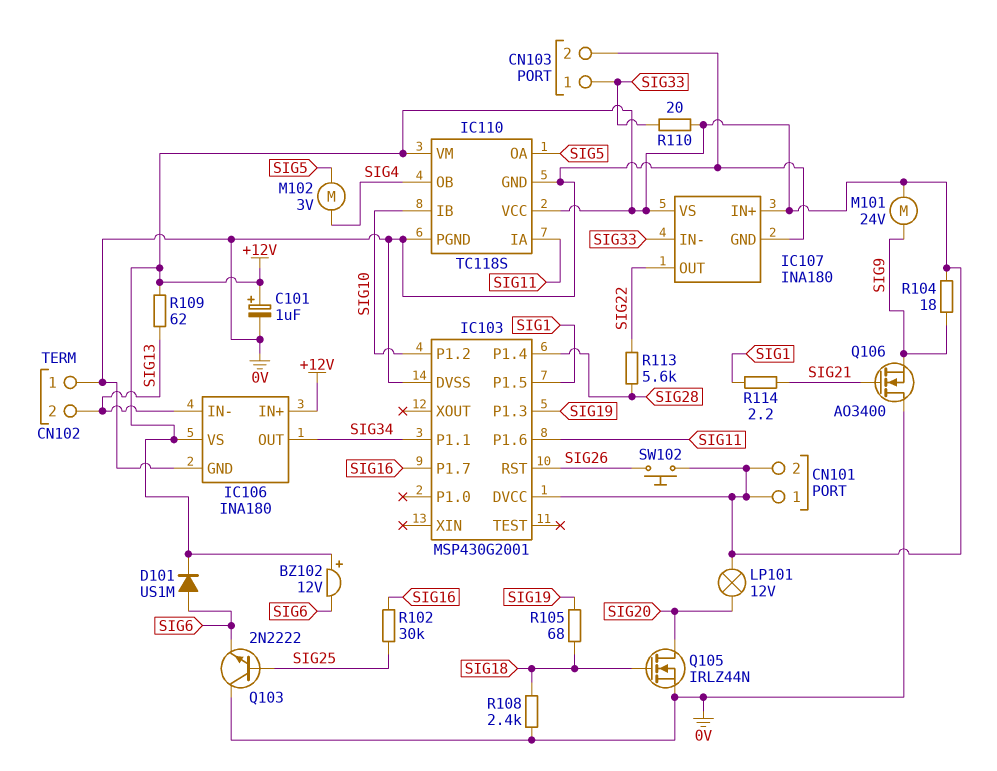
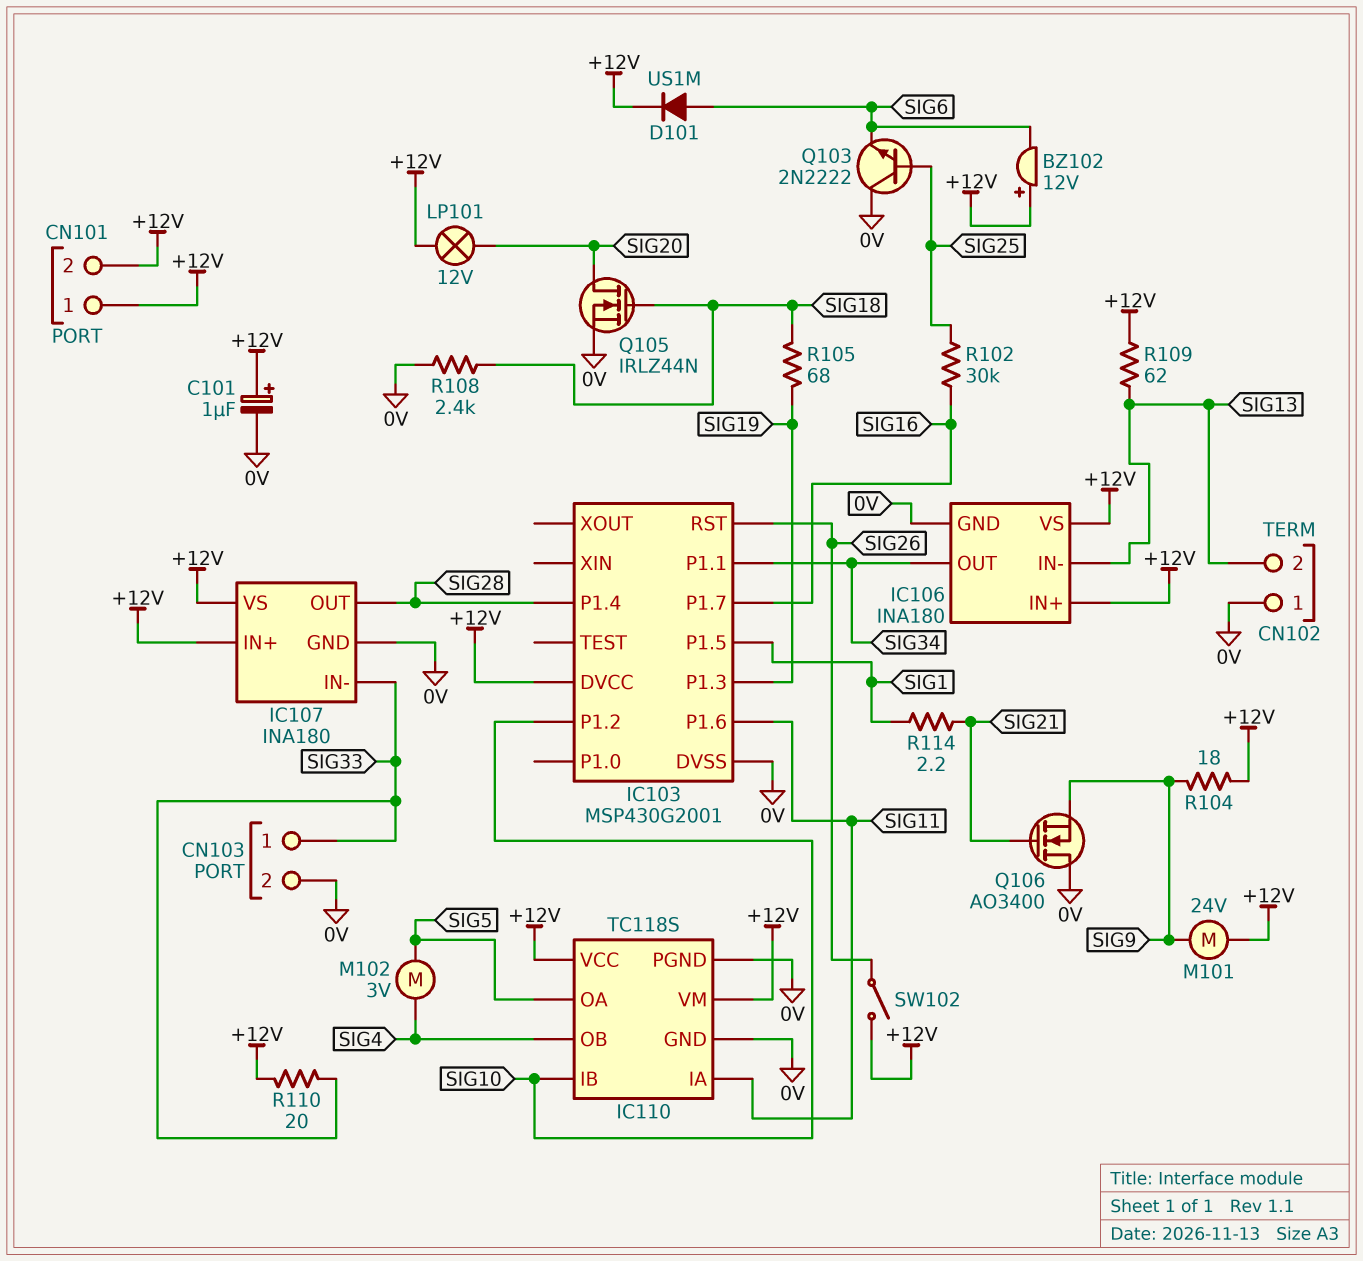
IC107 pin OUT: SIG22 -> SIG28
R113: 5.6k (SIG22, SIG28) -> none
SW102: button (+12V, SIG26) -> switch (+12V, SIG26)

